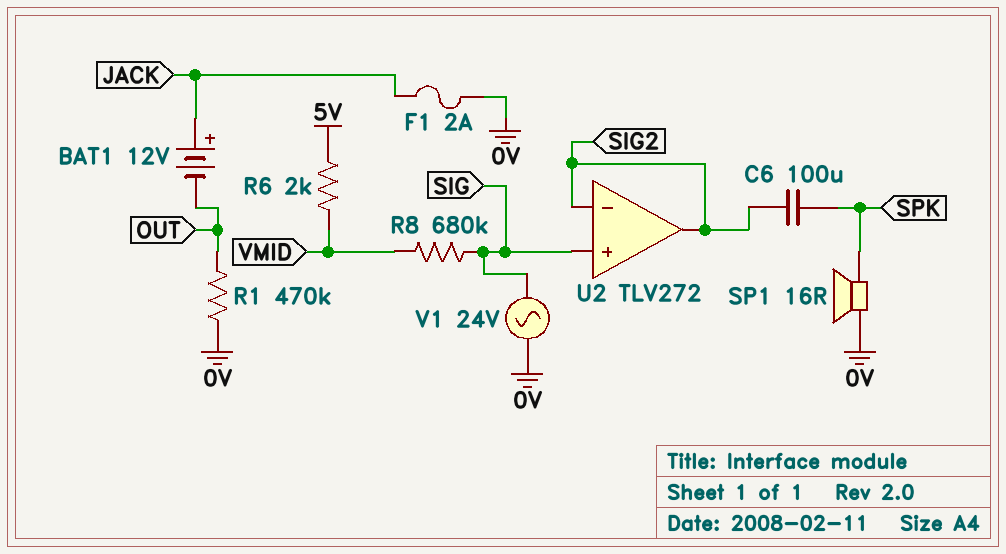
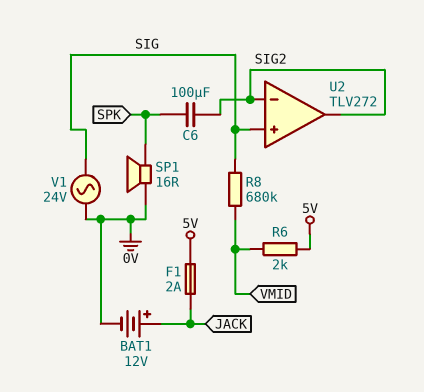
BAT1: 12V (plus JACK, minus OUT) -> 12V (plus JACK, minus 0V)
F1: 2A (0V, JACK) -> 2A (5V, JACK)
R1: 470k (0V, OUT) -> none

